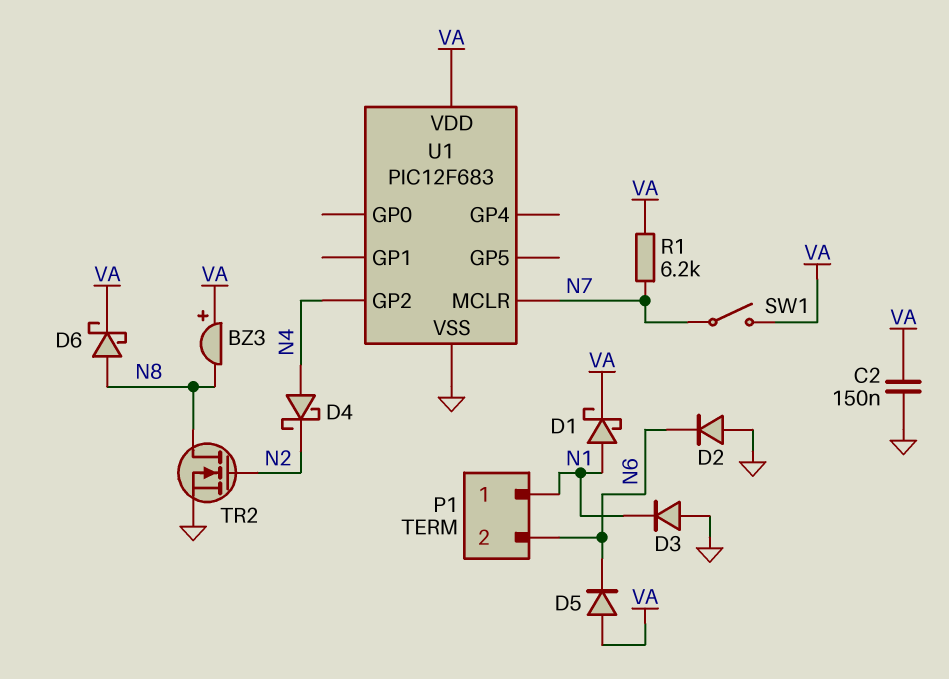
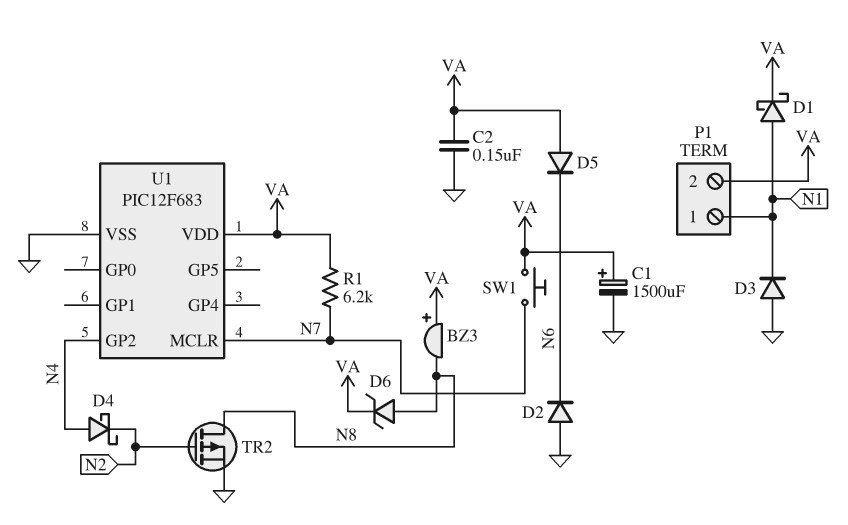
C1: none -> 1500uF (plus VA, minus GND)
D6: schottky (A N8, K VA) -> zener (A N8, K VA)
P1 pin 2: N6 -> VA
SW1: switch (N7, VA) -> button (N7, VA)
TR2: NMOS (G N2, D N8, S GND) -> PMOS (G N2, D N8, S GND)

